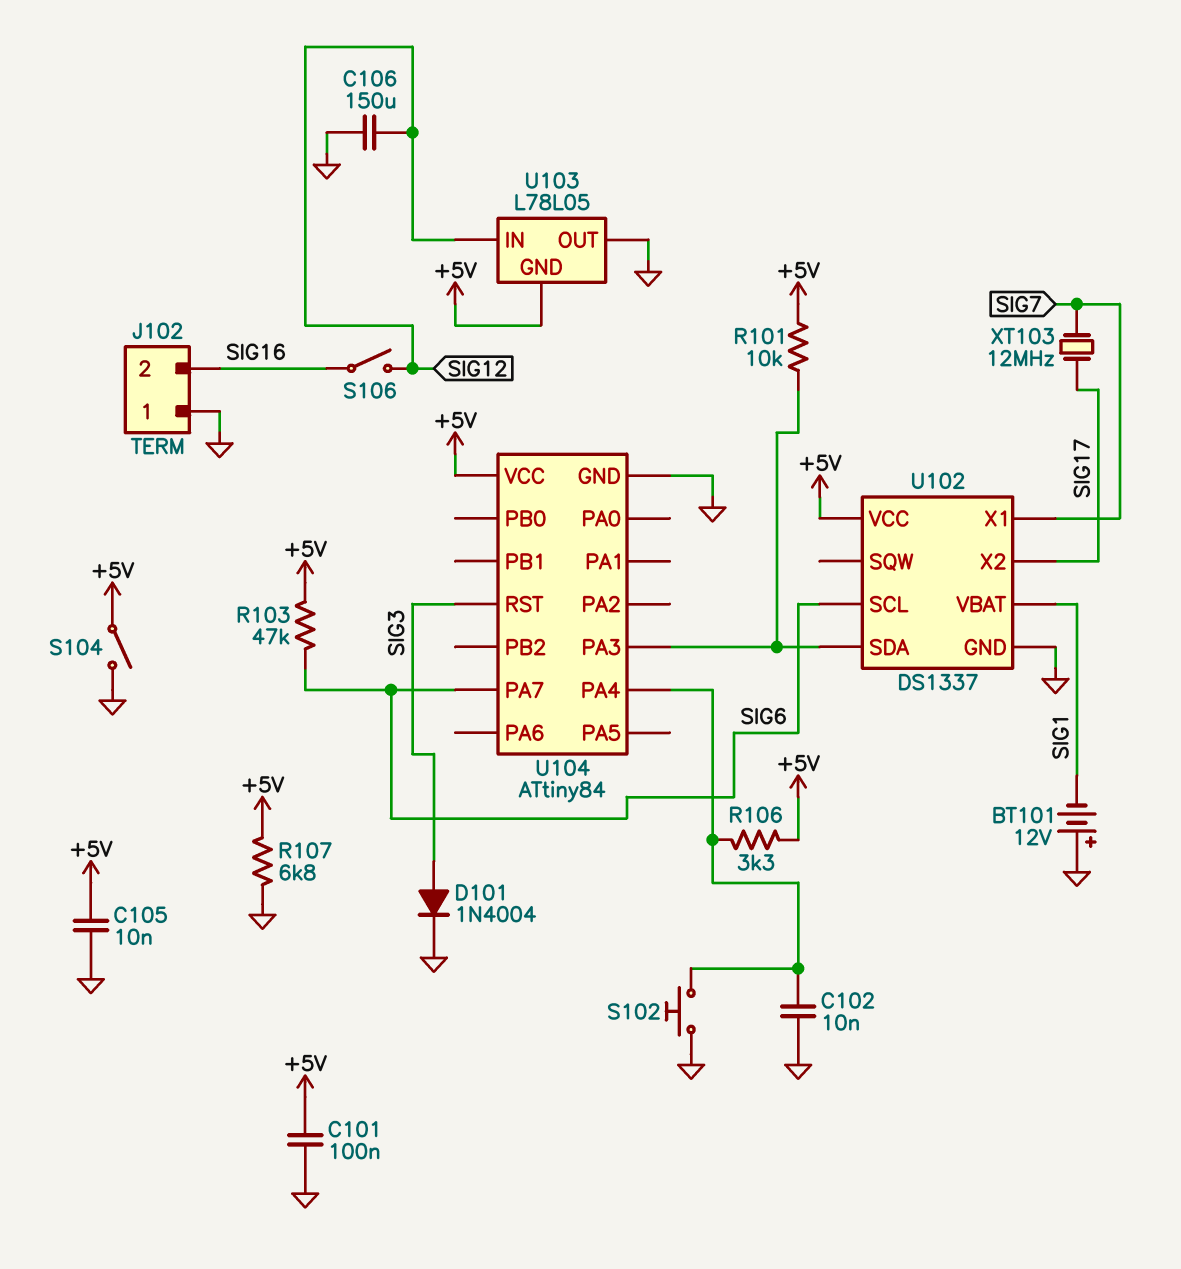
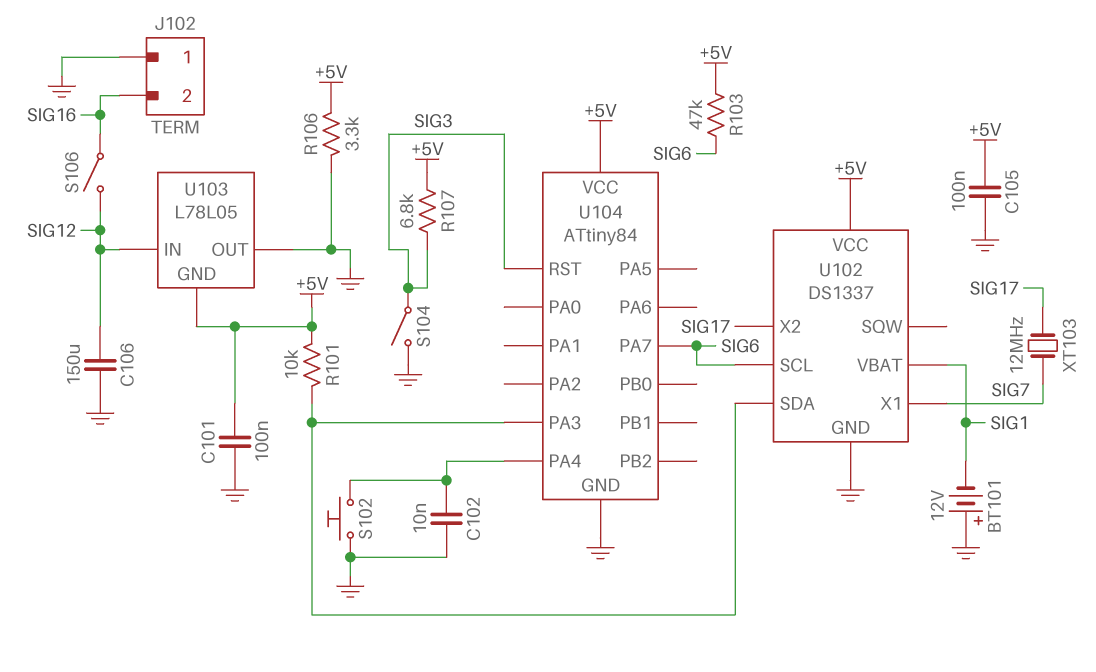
C105: 10nF (+5V, GND) -> 100nF (+5V, GND)
D101: diode 1N4004 (A SIG3, K GND) -> none
R106: 3.3k (+5V, U104/PA4) -> 3.3k (+5V, GND)
R107: 6.8k (+5V, GND) -> 6.8k (+5V, SIG3)
S104: switch (+5V, GND) -> switch (GND, SIG3)

